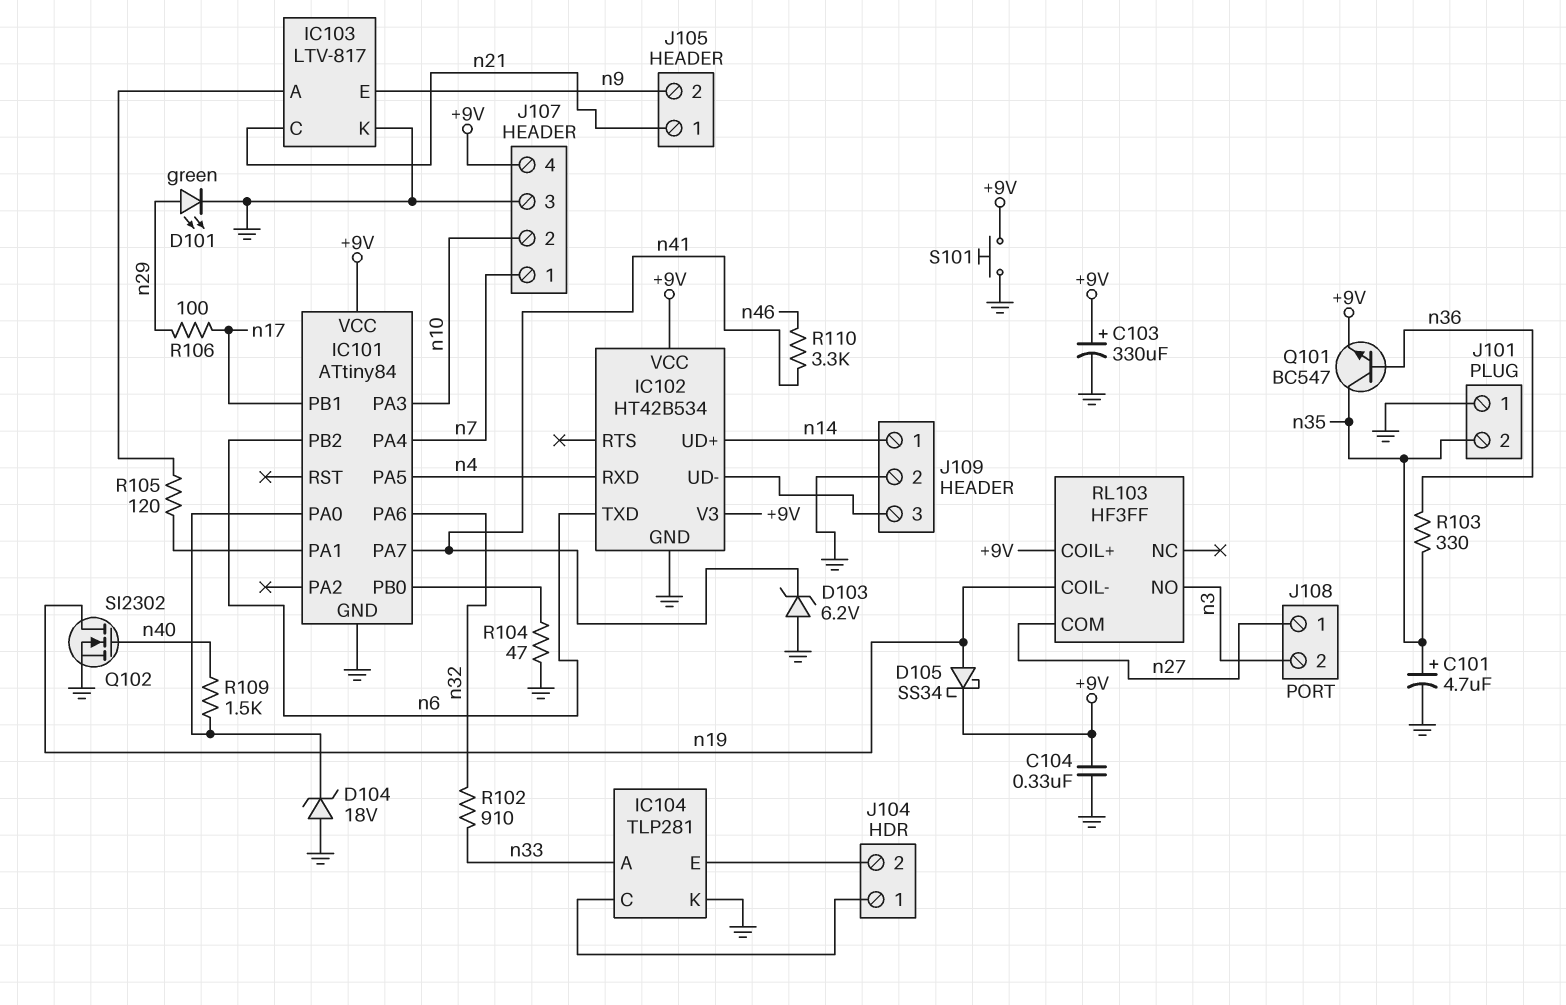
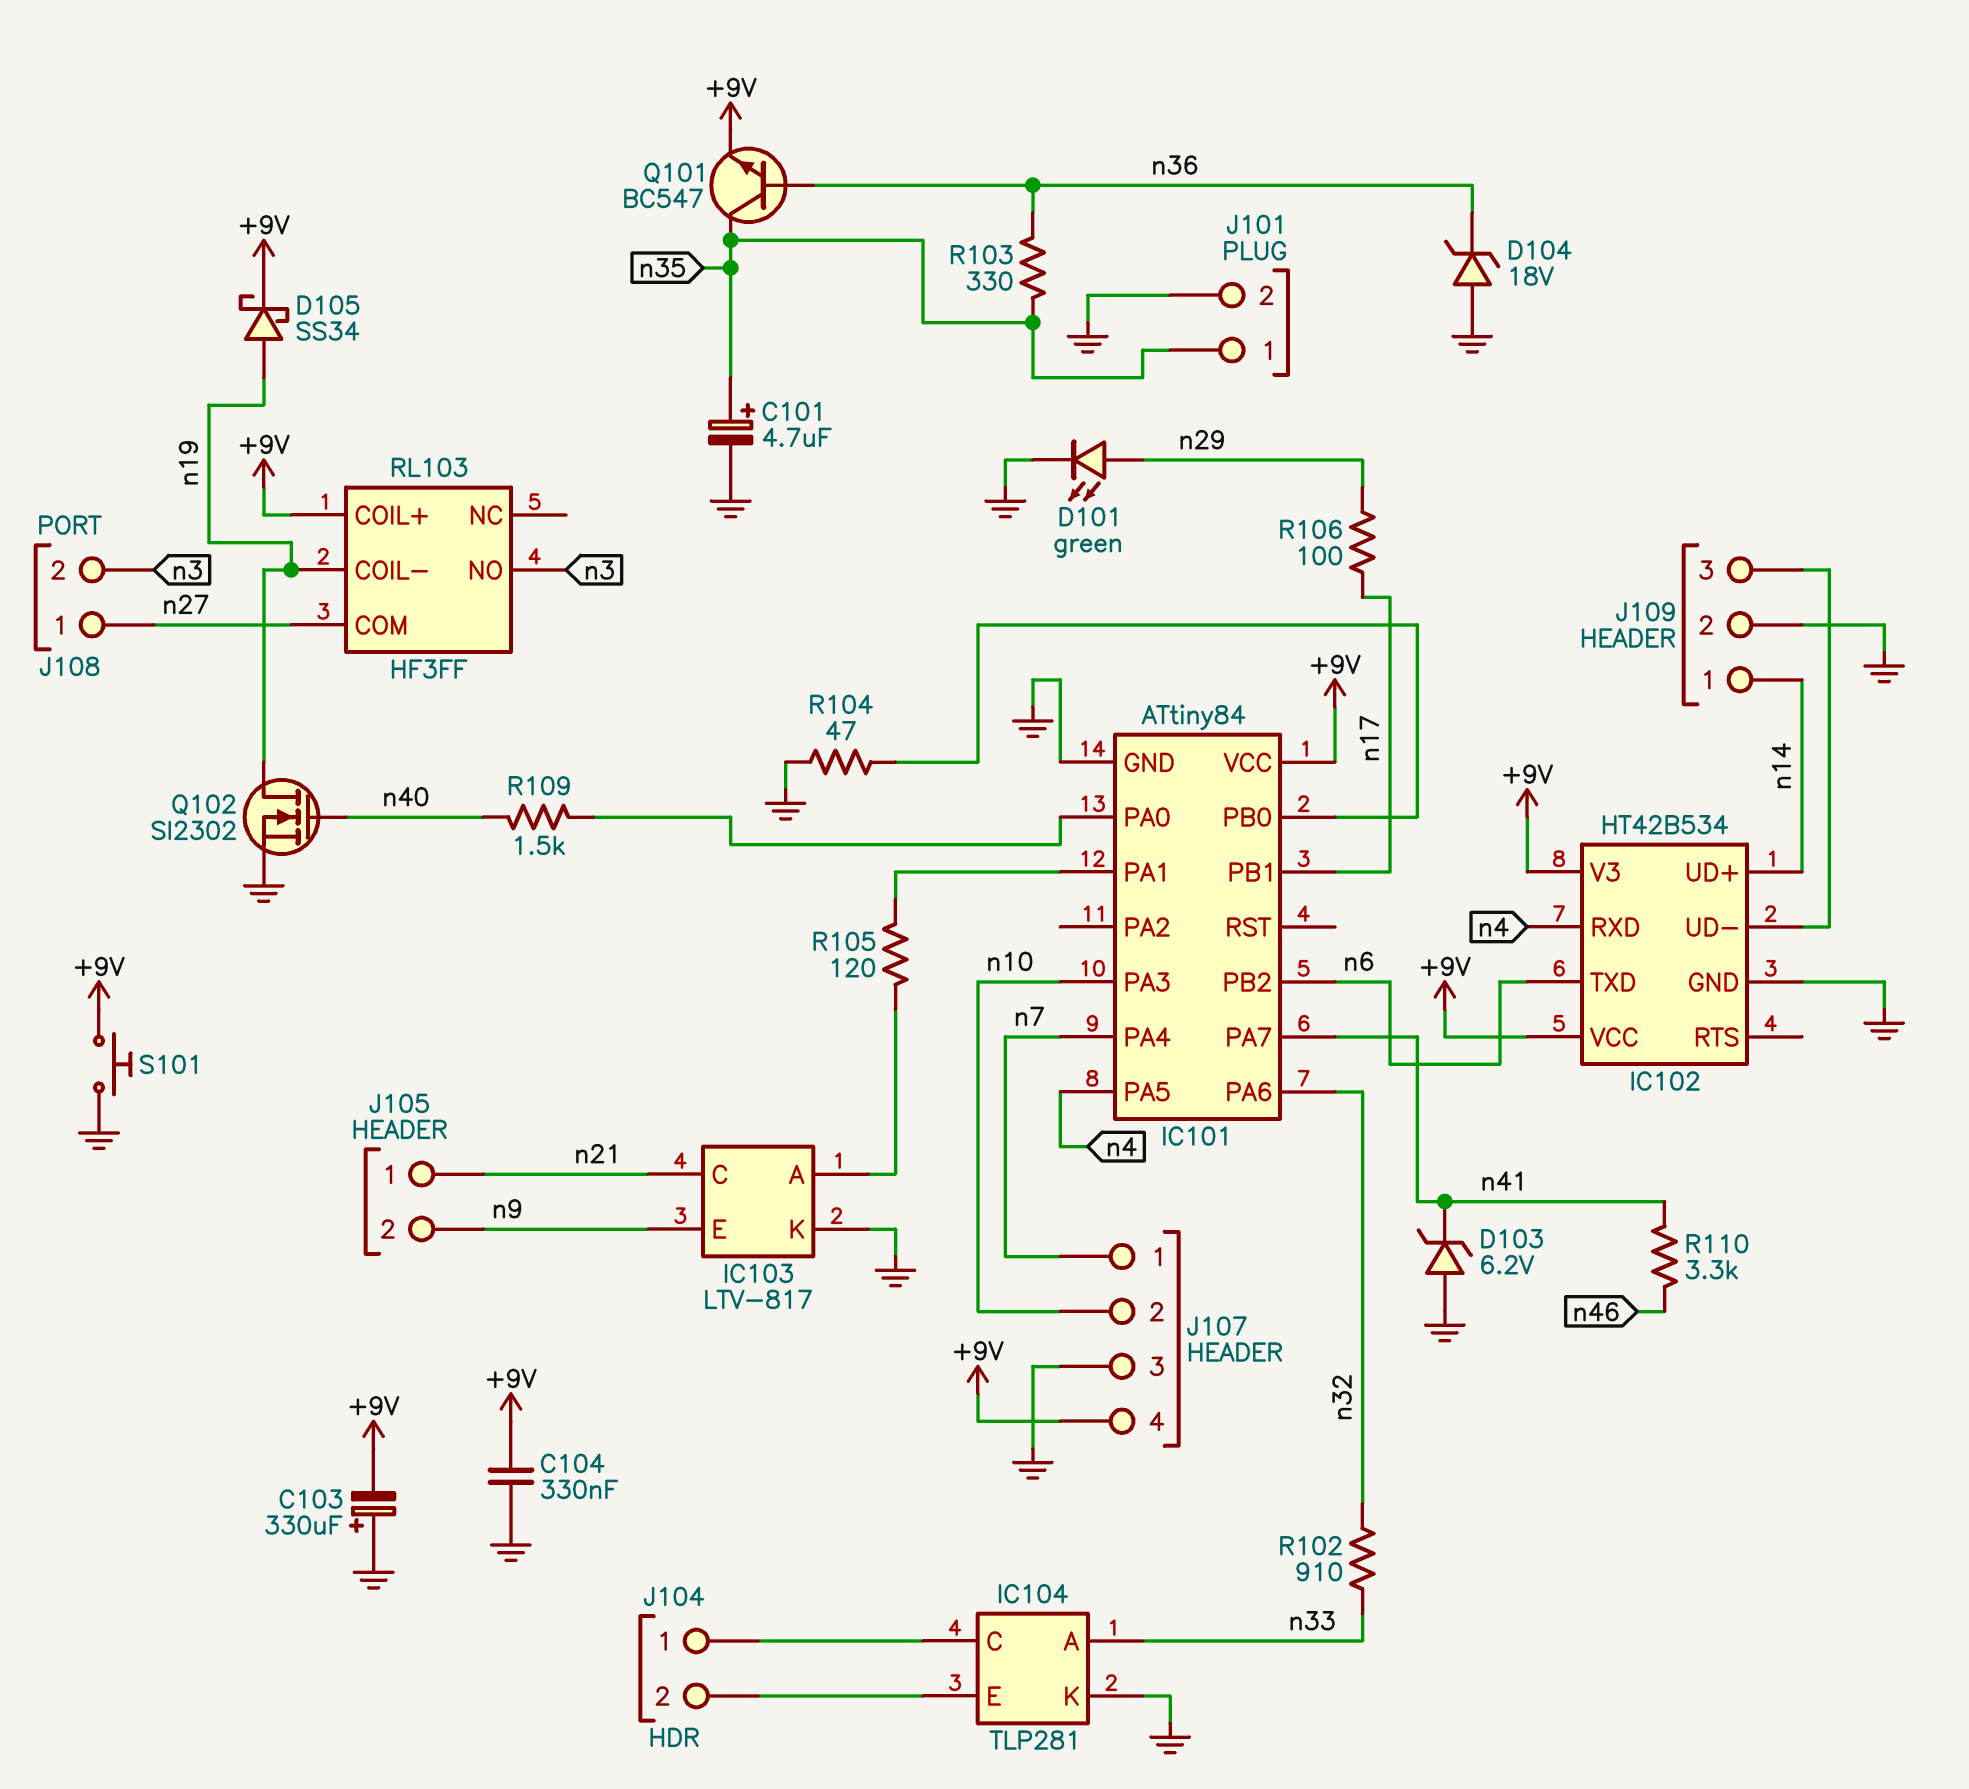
C103: 330uF (plus +9V, minus GND) -> 330uF (plus GND, minus +9V)
D104: zener 18V (A GND, K IC101/PA0) -> zener 18V (A GND, K n36)
J101 pin 1: GND -> n35
J101 pin 2: n35 -> GND

